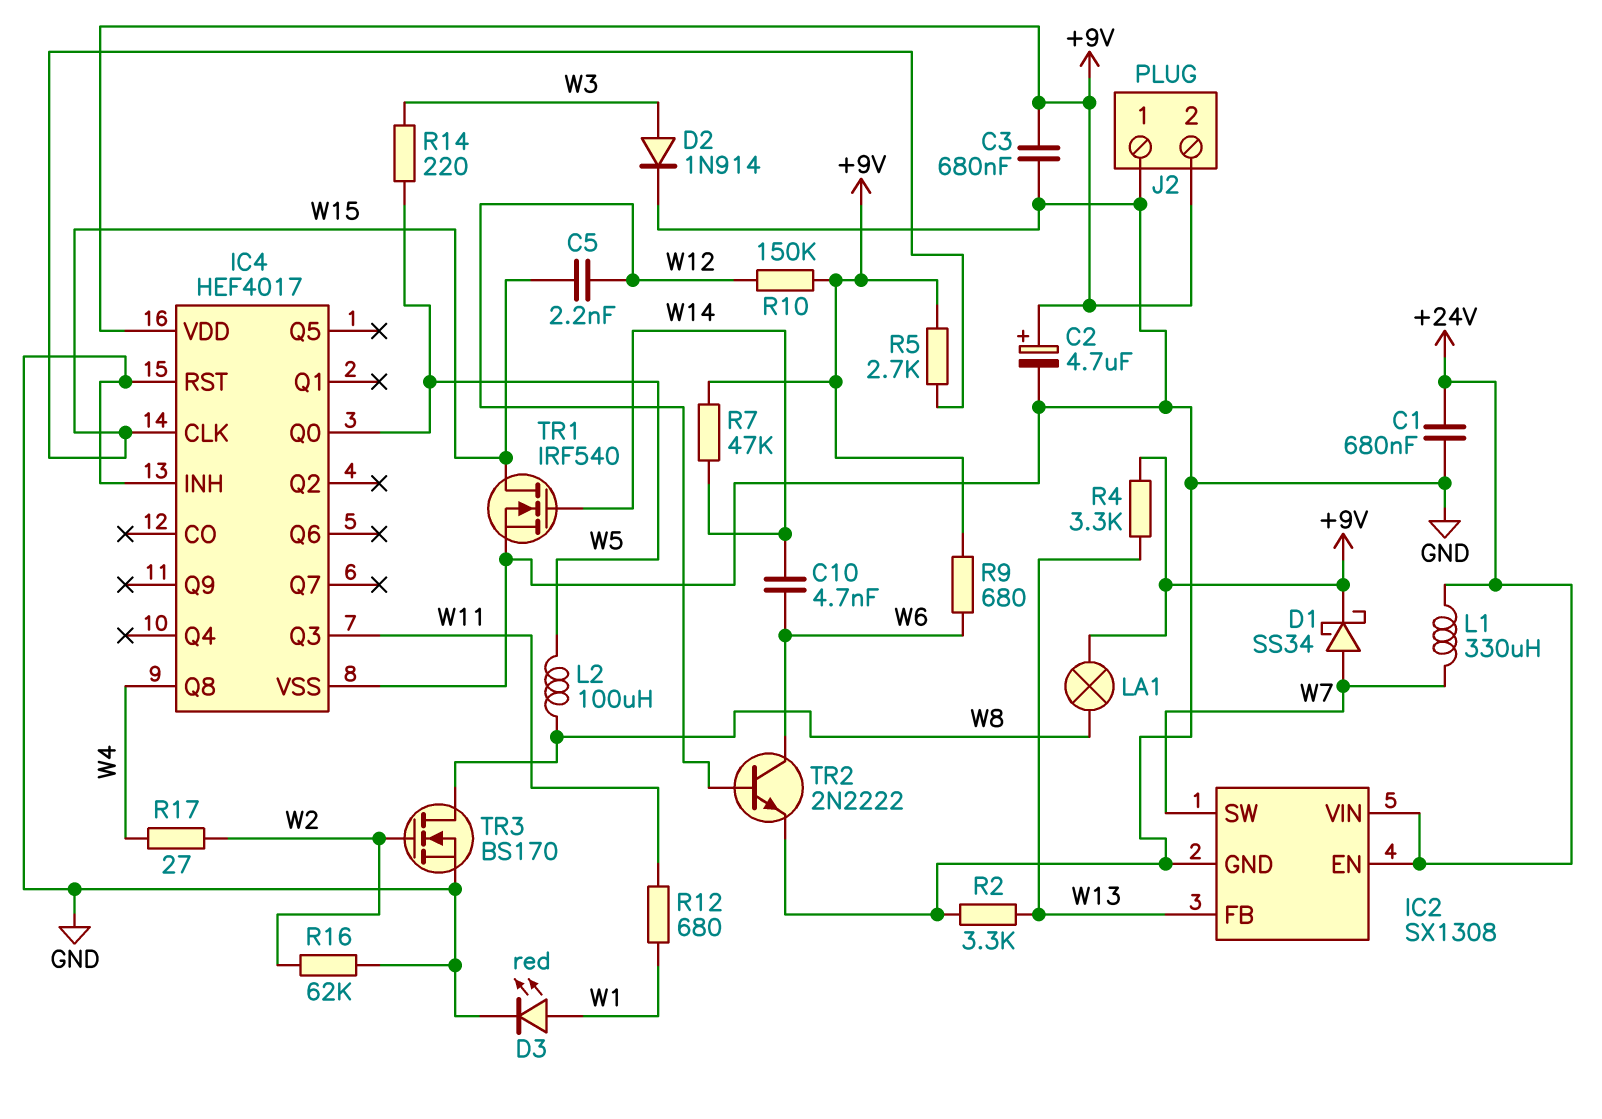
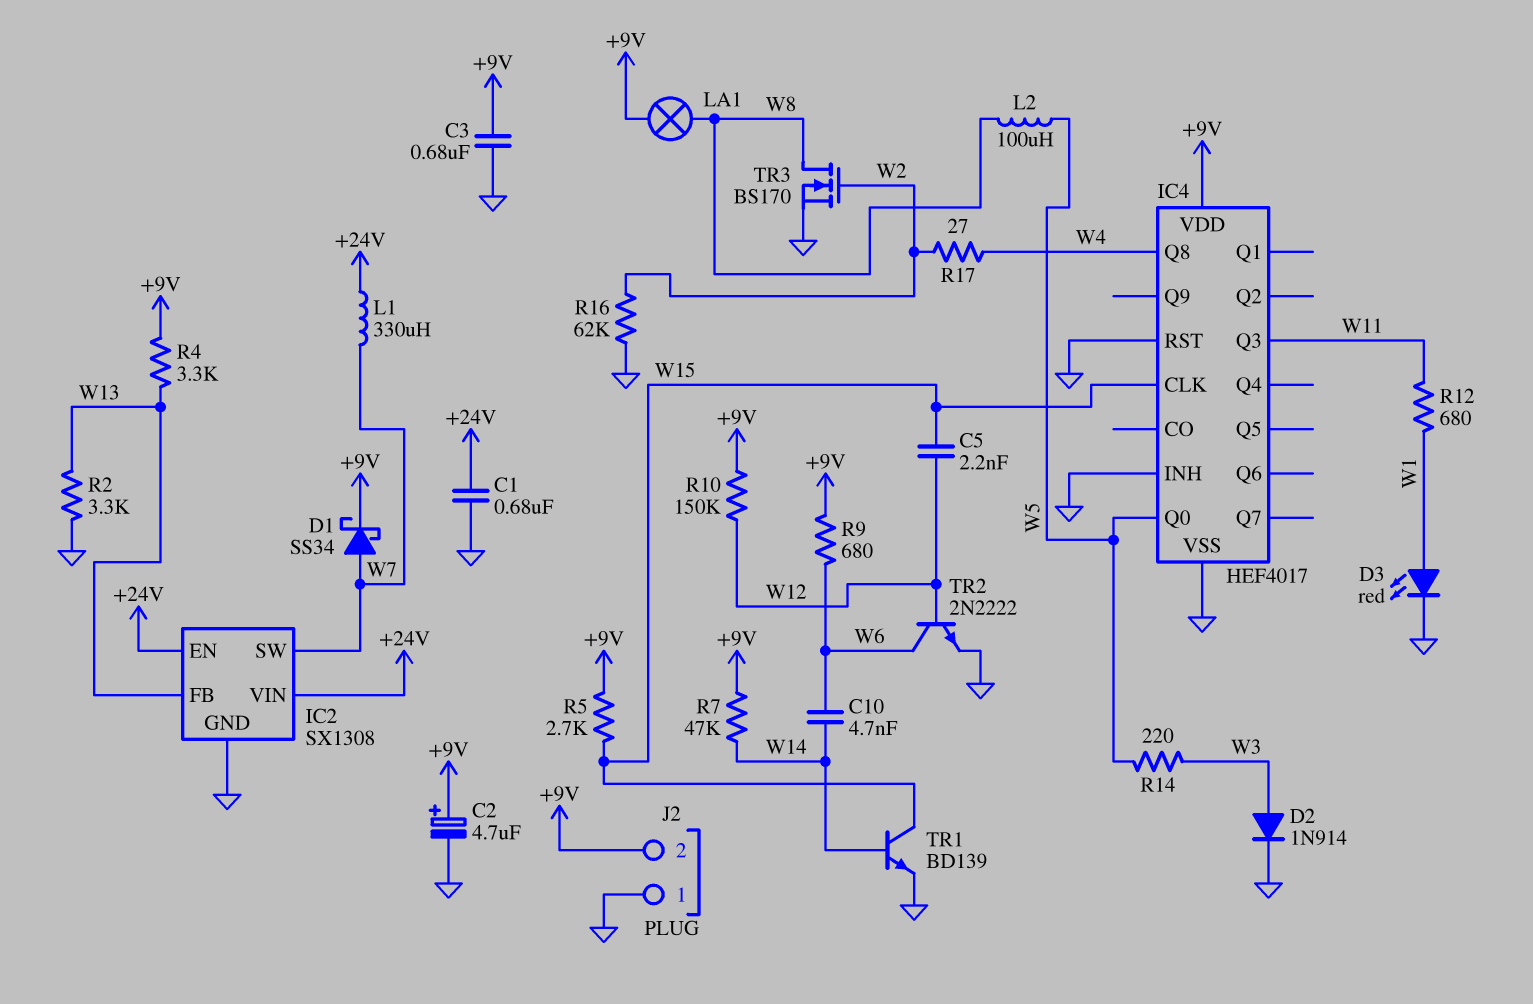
TR1: NMOS IRF540 (G W14, D W15, S GND) -> NPN BD139 (B W14, C W15, E GND)

